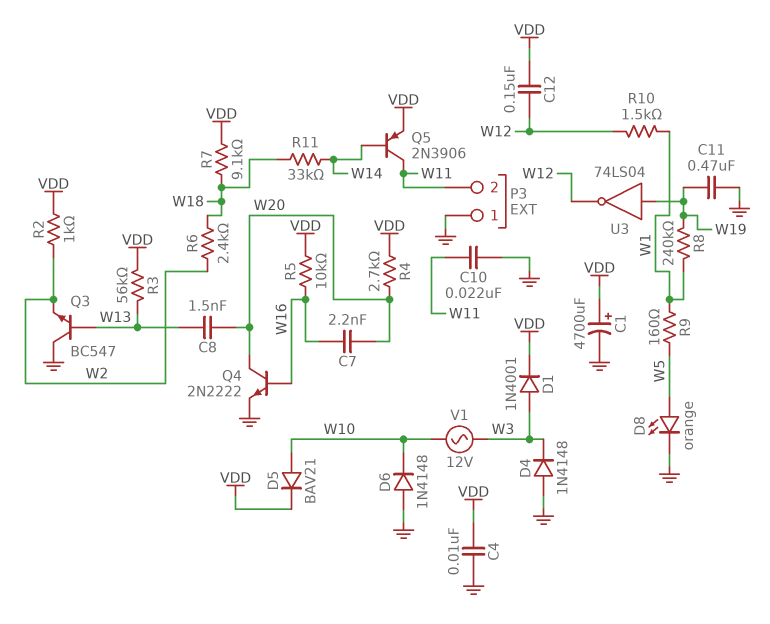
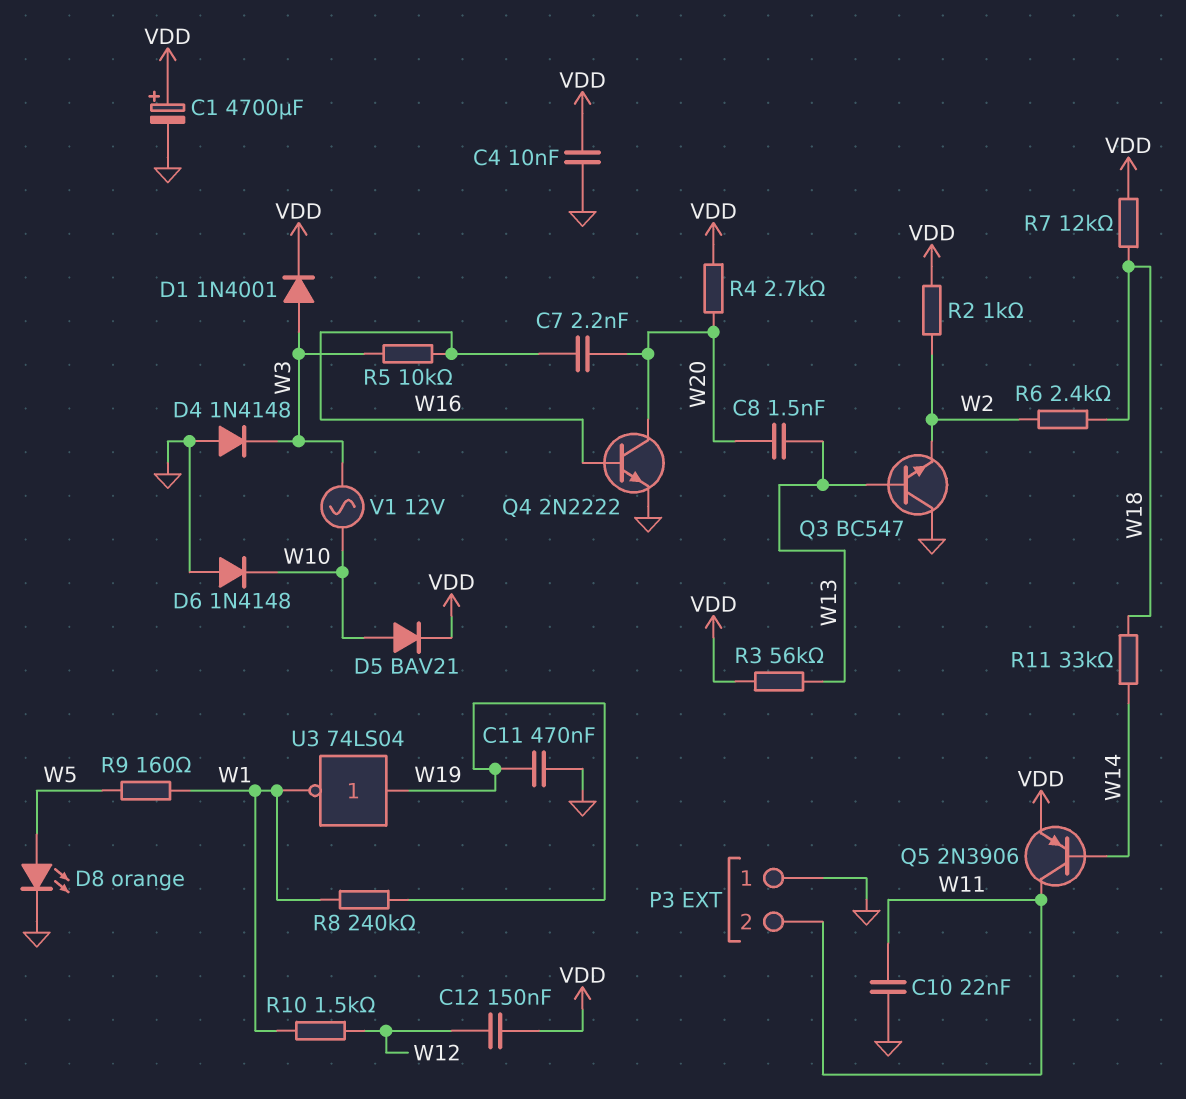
R5: 10k (VDD, W16) -> 10k (W3, W16)
R7: 9.1k (VDD, W18) -> 12k (VDD, W18)
U3: NOT 74LS04 (in W19, out W12) -> NOT 74LS04 (in W19, out W1)

